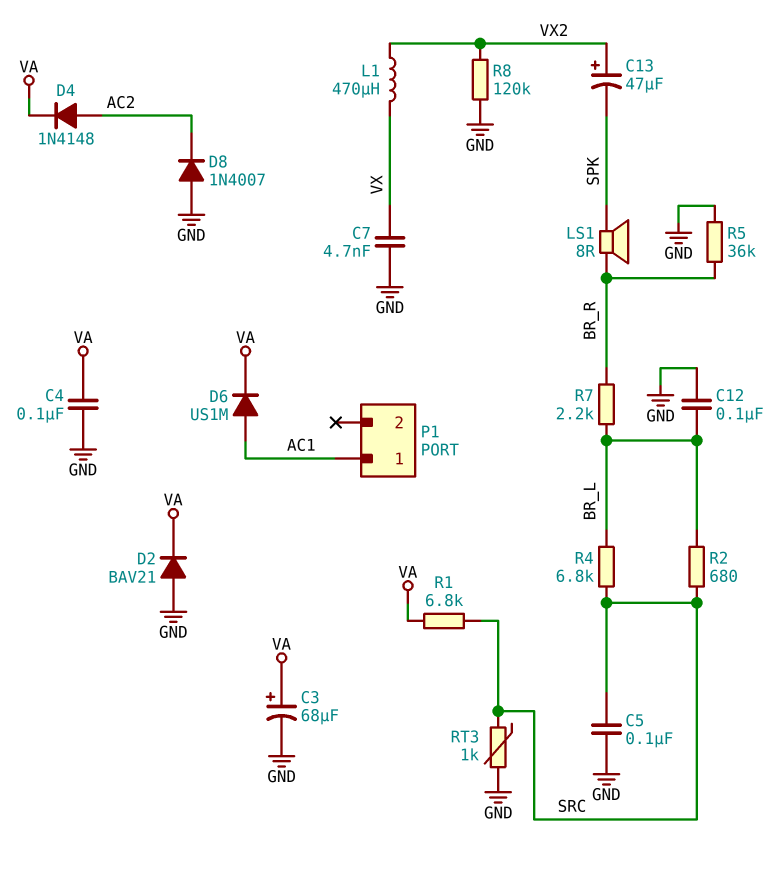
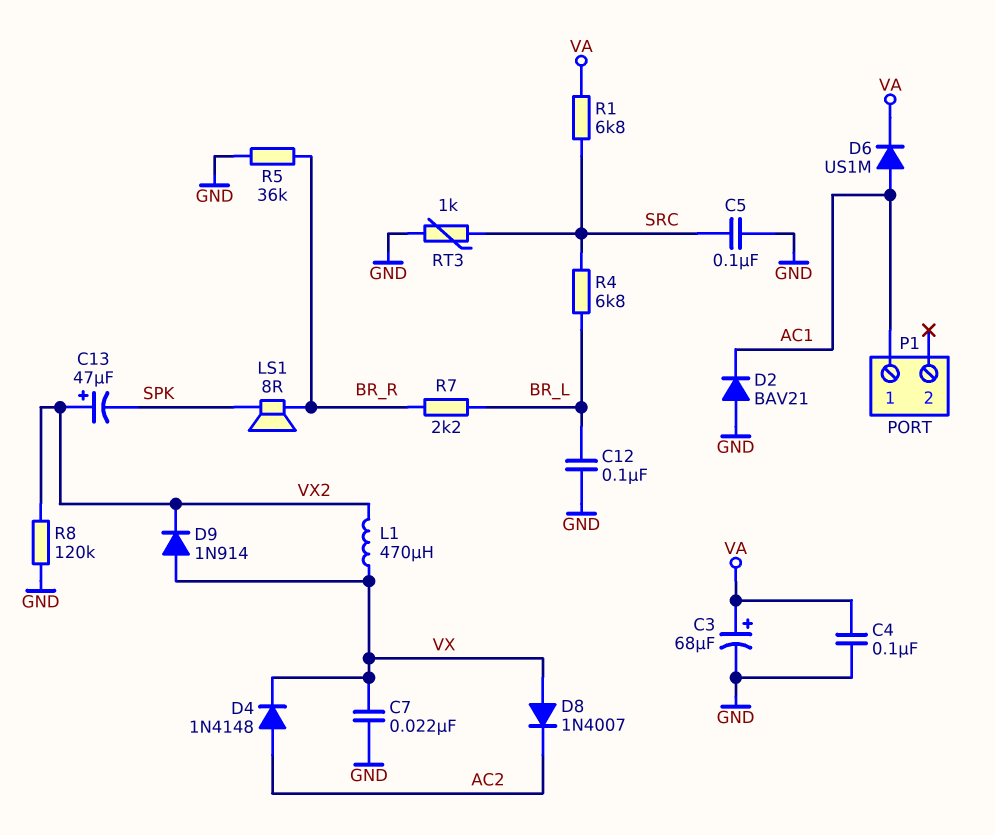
C7: 4.7nF (GND, VX) -> 22nF (GND, VX)
D2: diode BAV21 (A GND, K VA) -> diode BAV21 (A GND, K AC1)
D4: diode 1N4148 (A AC2, K VA) -> diode 1N4148 (A AC2, K VX)
D8: diode 1N4007 (A GND, K AC2) -> diode 1N4007 (A VX, K AC2)
D9: none -> diode 1N914 (A VX, K VX2)
R2: 680 (BR_L, SRC) -> none

